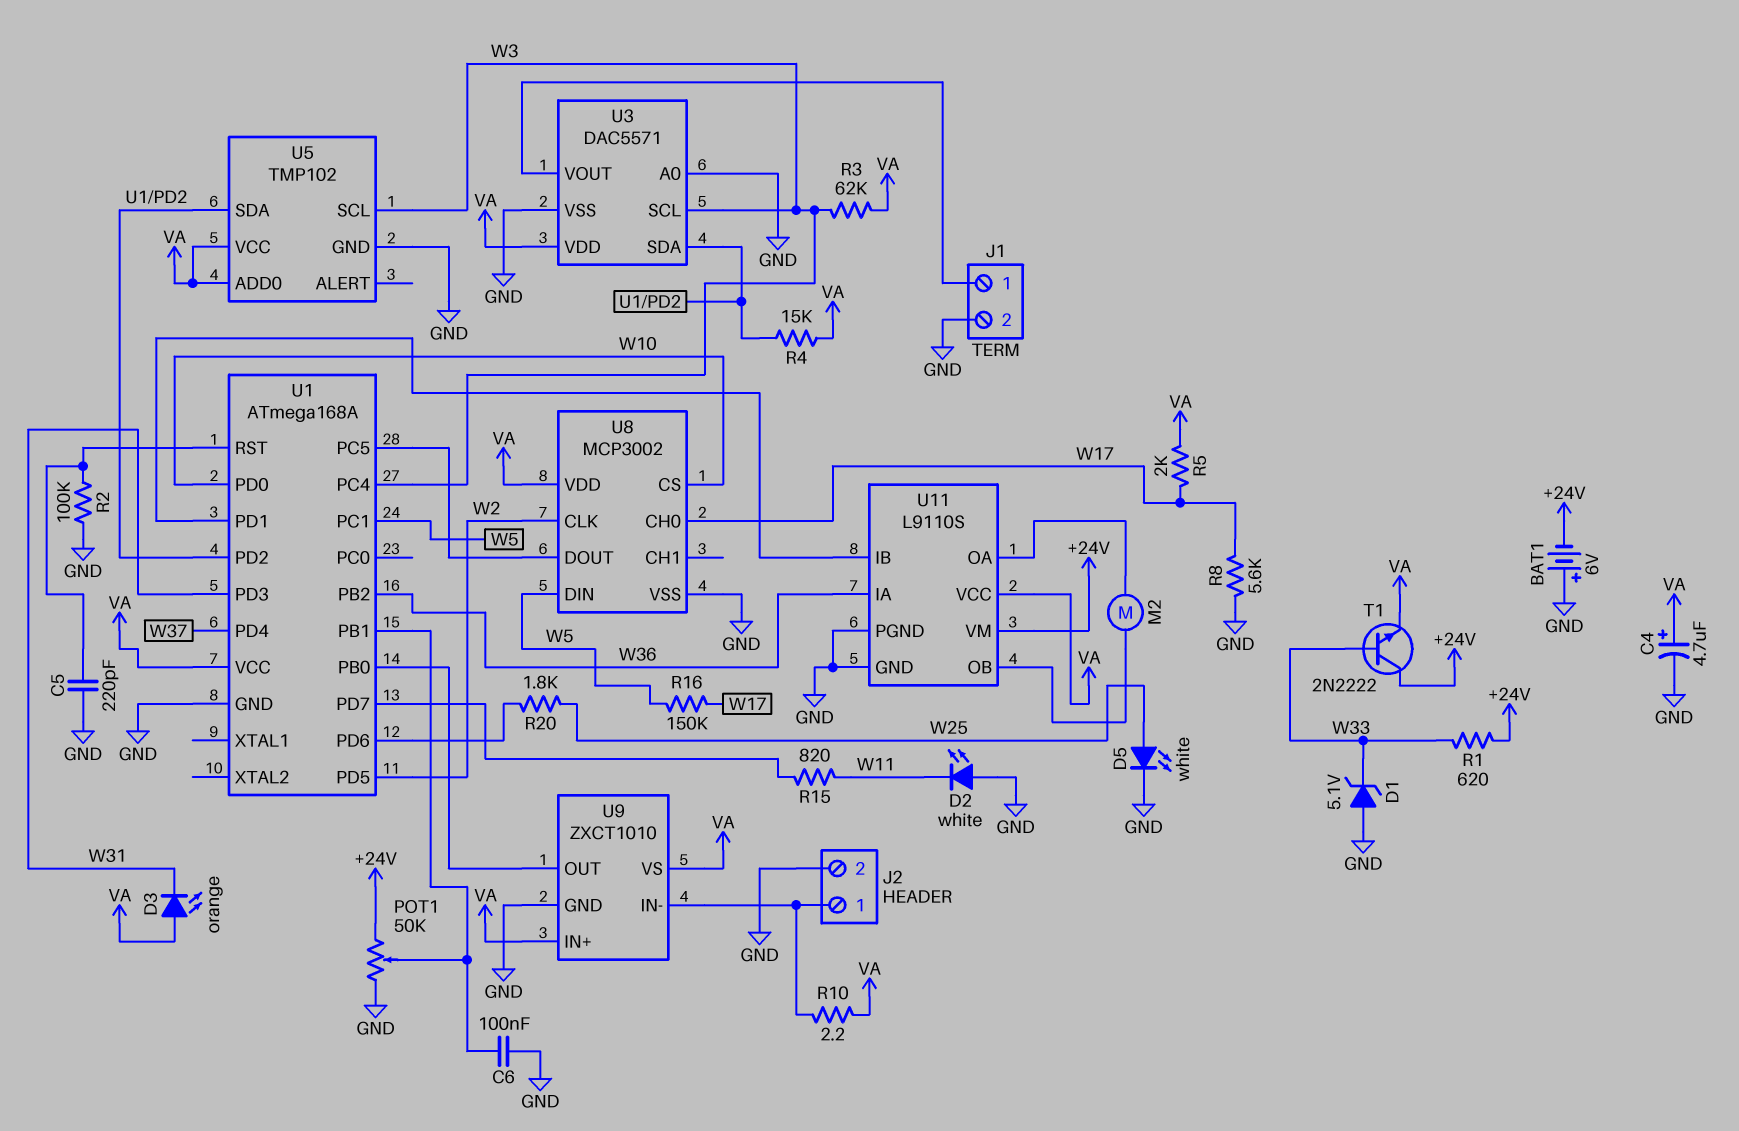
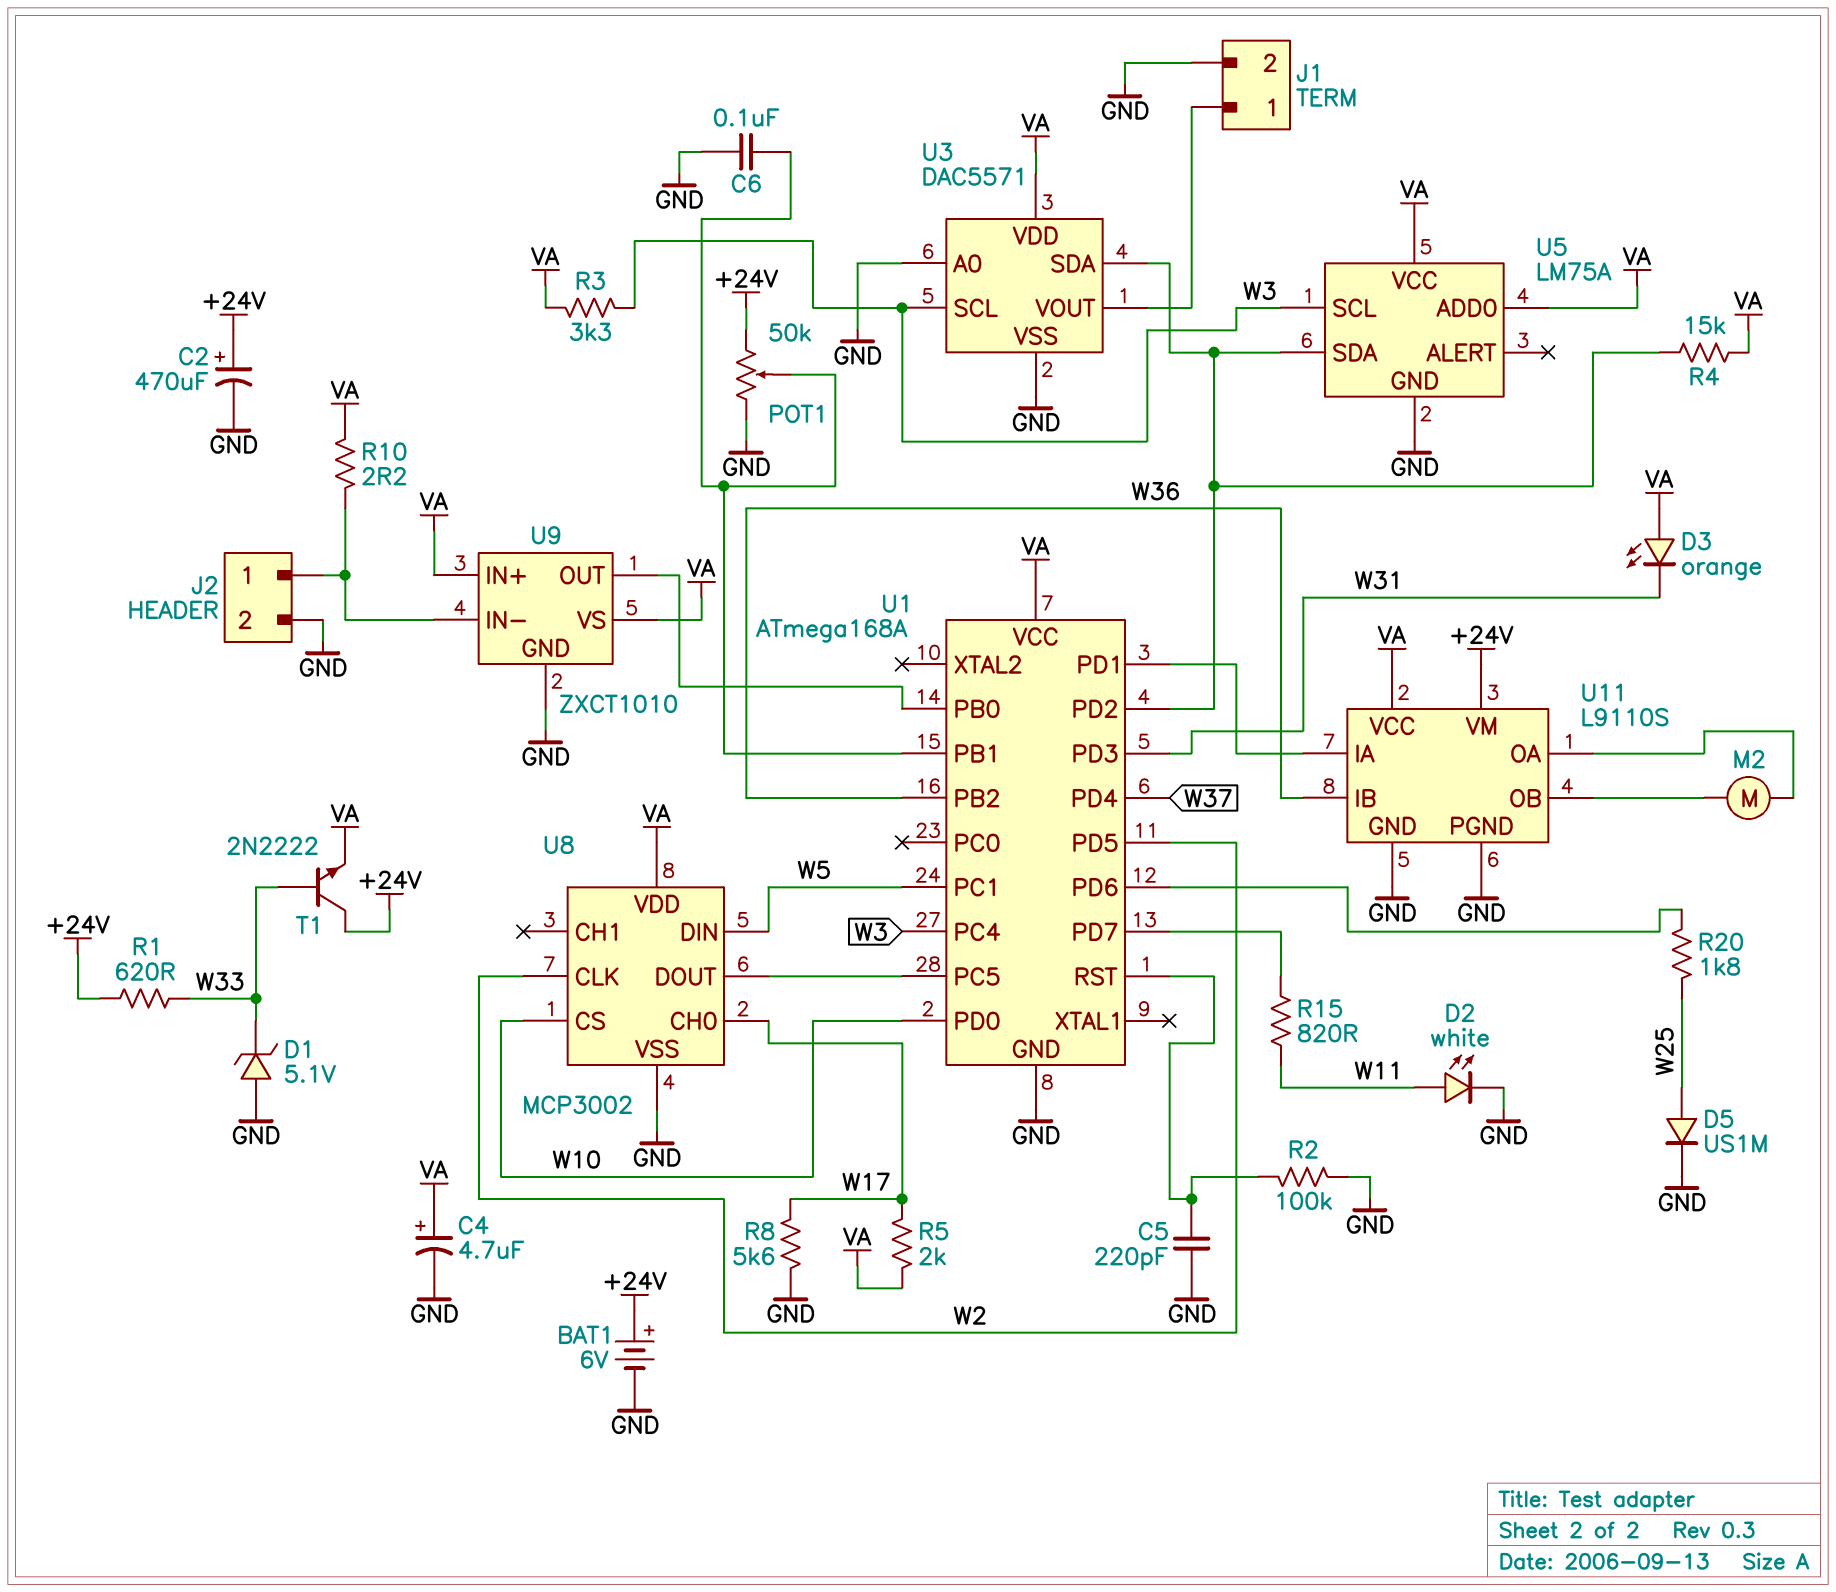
BAT1: 6V (plus GND, minus +24V) -> 6V (plus +24V, minus GND)
C2: none -> 470uF (plus +24V, minus GND)
D2: LED white (A GND, K W11) -> LED white (A W11, K GND)
D5: LED white (A W25, K GND) -> diode US1M (A W25, K GND)
R3: 62k (VA, W3) -> 3.3k (VA, W3)
R16: 150k (W5, W17) -> none
U5: TMP102 -> LM75A
U11 pin IA: W36 -> U1/PD1
U11 pin IB: U1/PD1 -> W36

